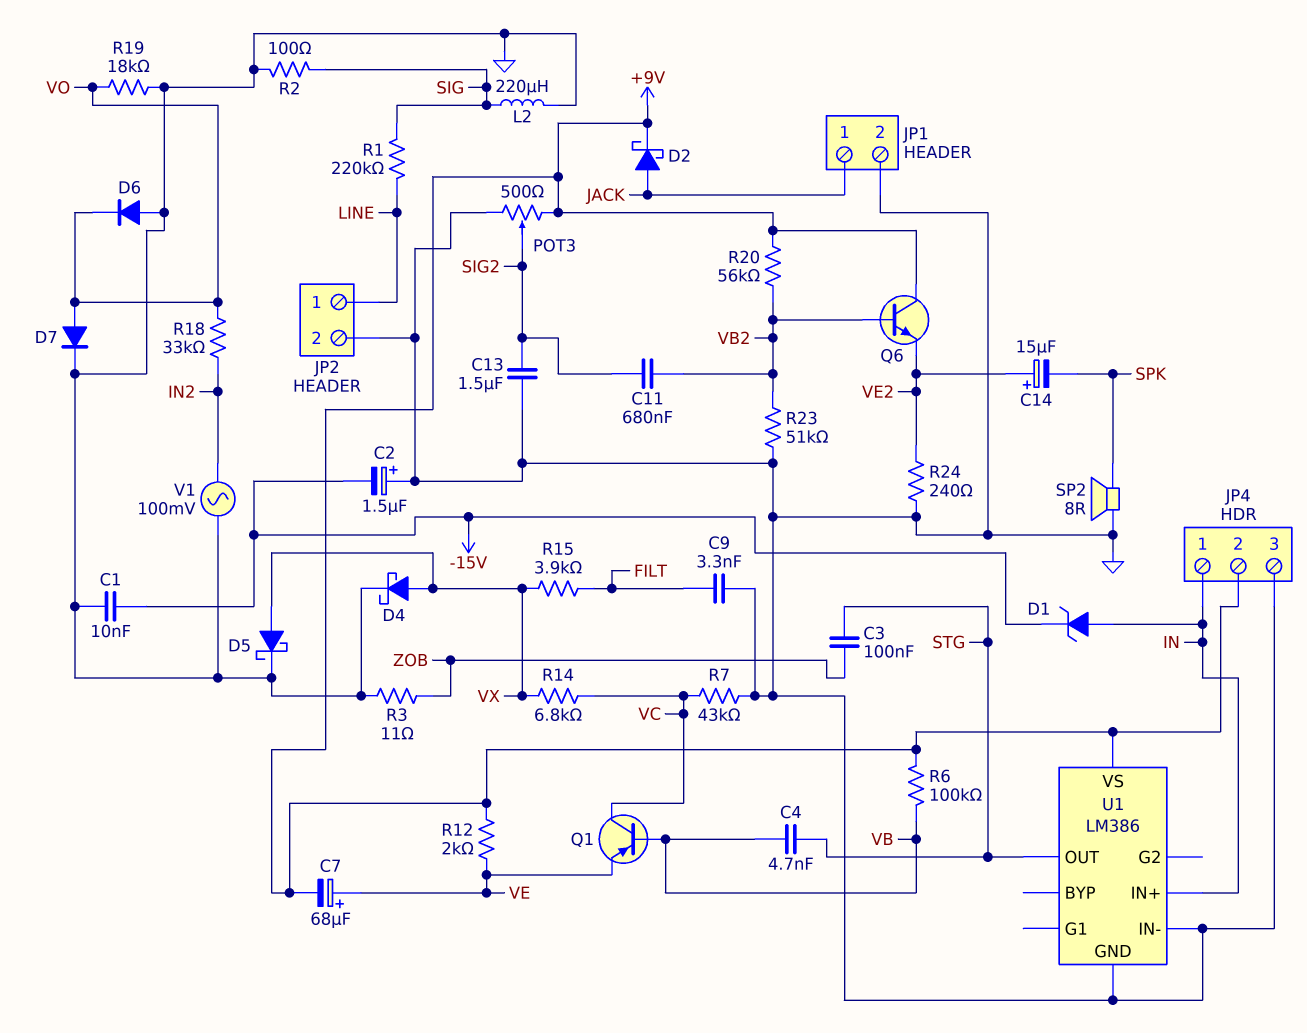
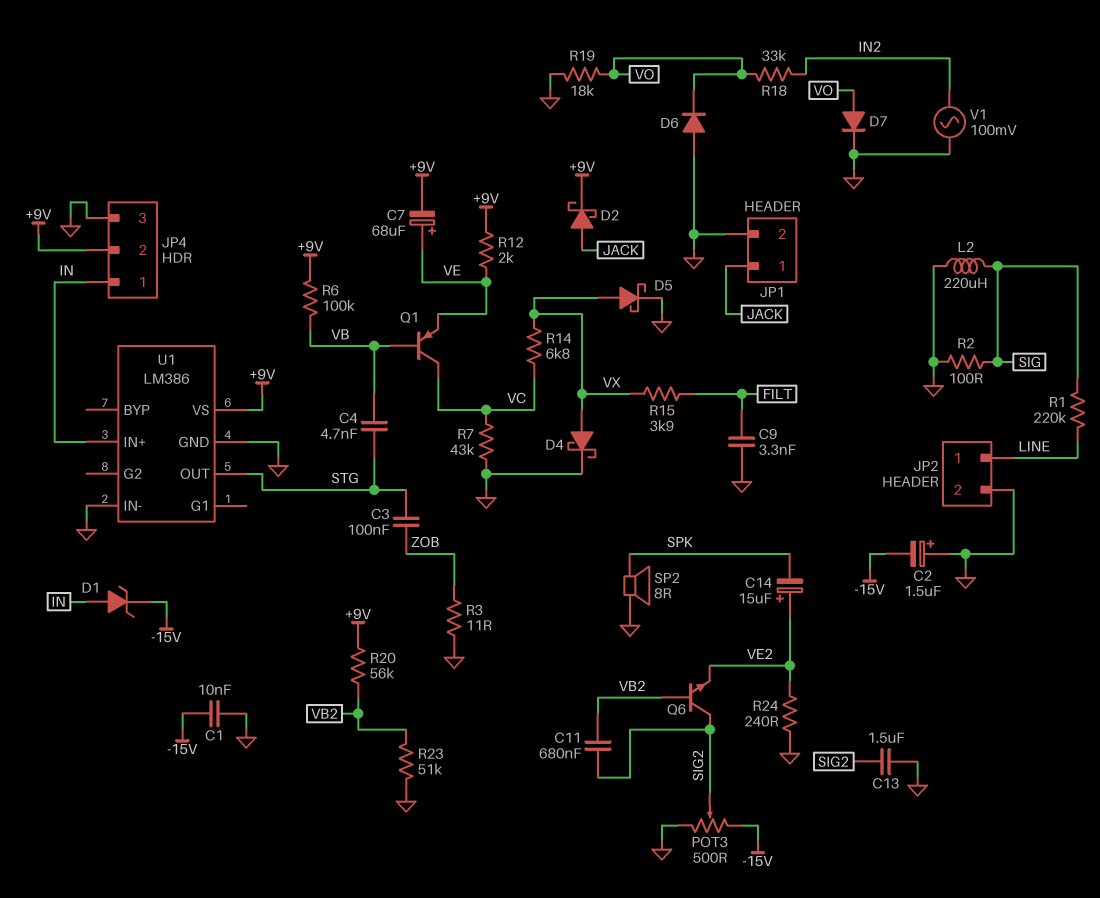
POT3: 500 (+9V, GND, wiper SIG2) -> 500 (-15V, GND, wiper SIG2)
Q6: NPN (B VB2, C +9V, E VE2) -> NPN (B VB2, C SIG2, E VE2)

